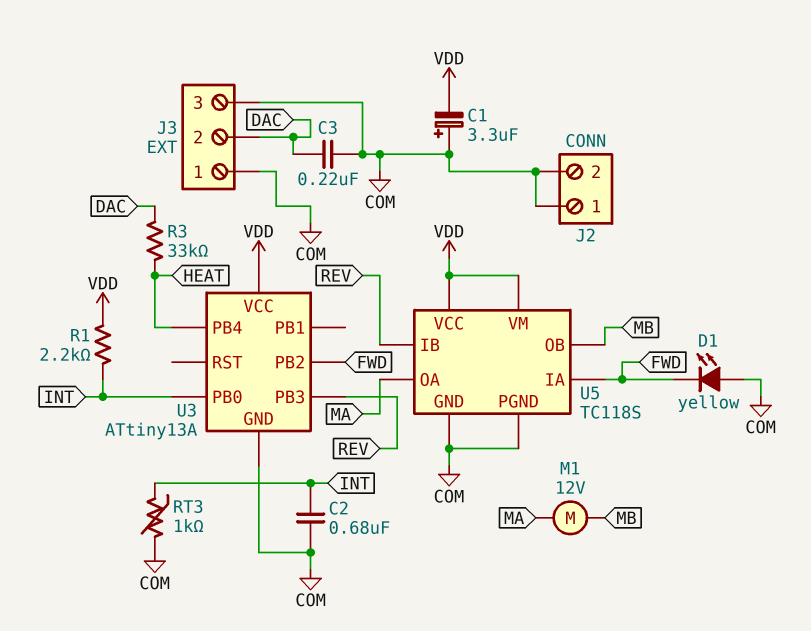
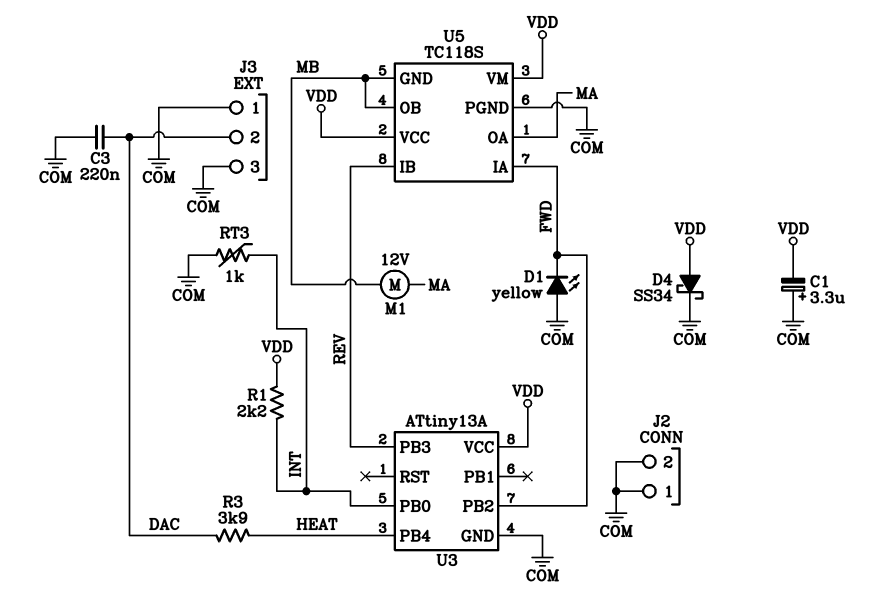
C2: 680nF (COM, INT) -> none
D4: none -> schottky SS34 (A VDD, K COM)
R3: 33k (DAC, HEAT) -> 3.9k (DAC, HEAT)
U5 pin GND: COM -> MB

